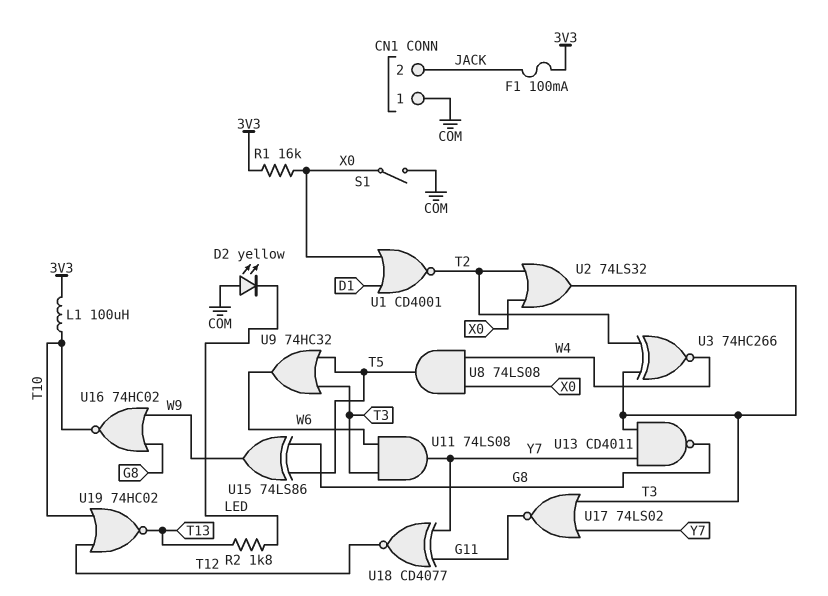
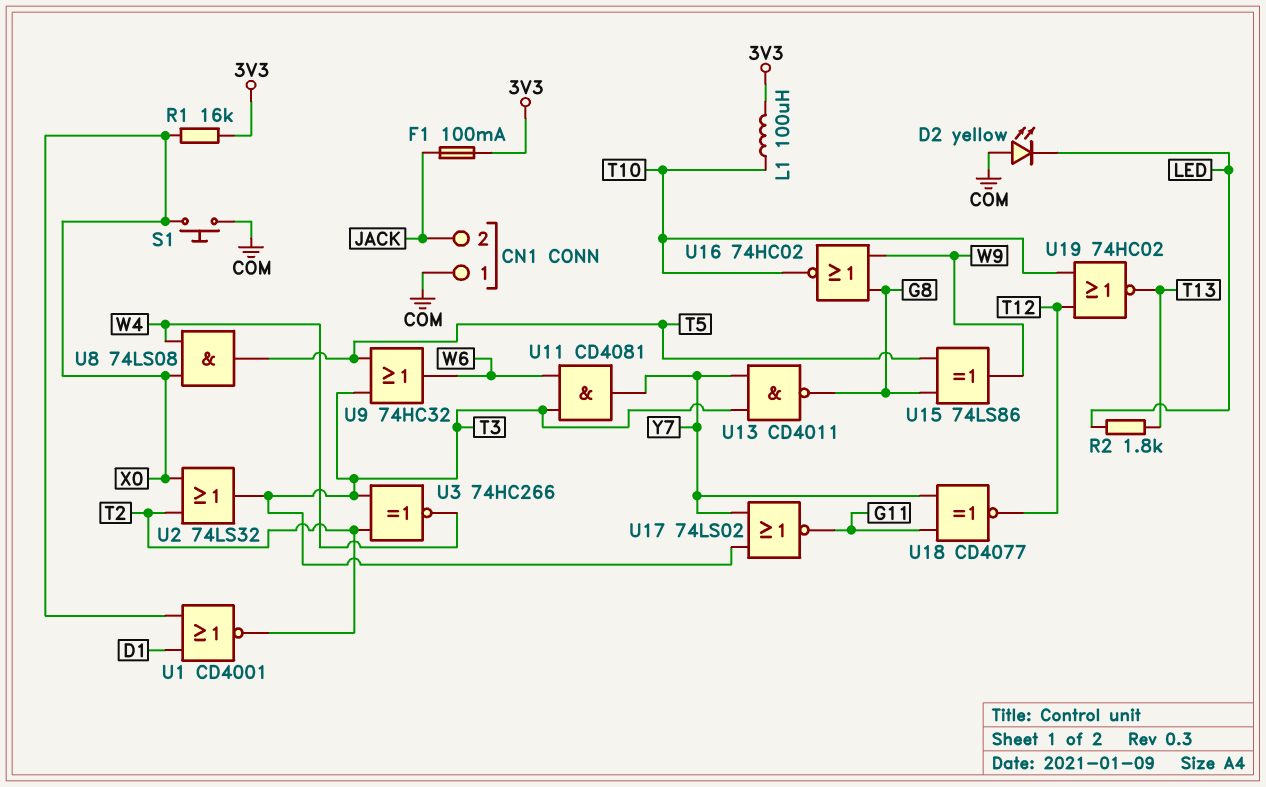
S1: switch (COM, X0) -> button (COM, X0)
U11: AND 74LS08 (in T3, in W6, out Y7) -> AND CD4081 (in T3, in W6, out Y7)

